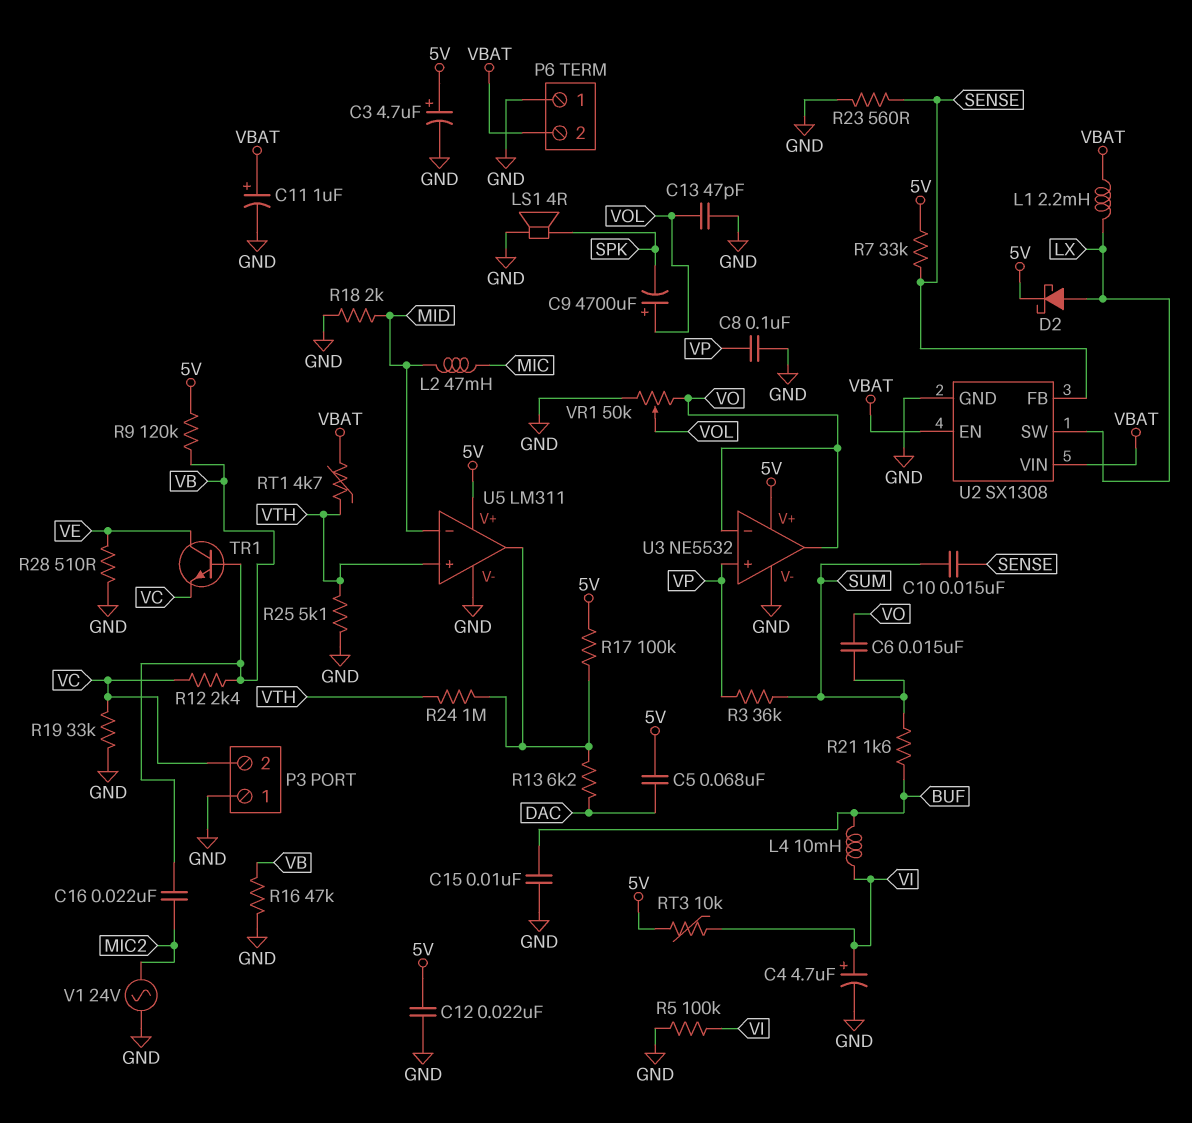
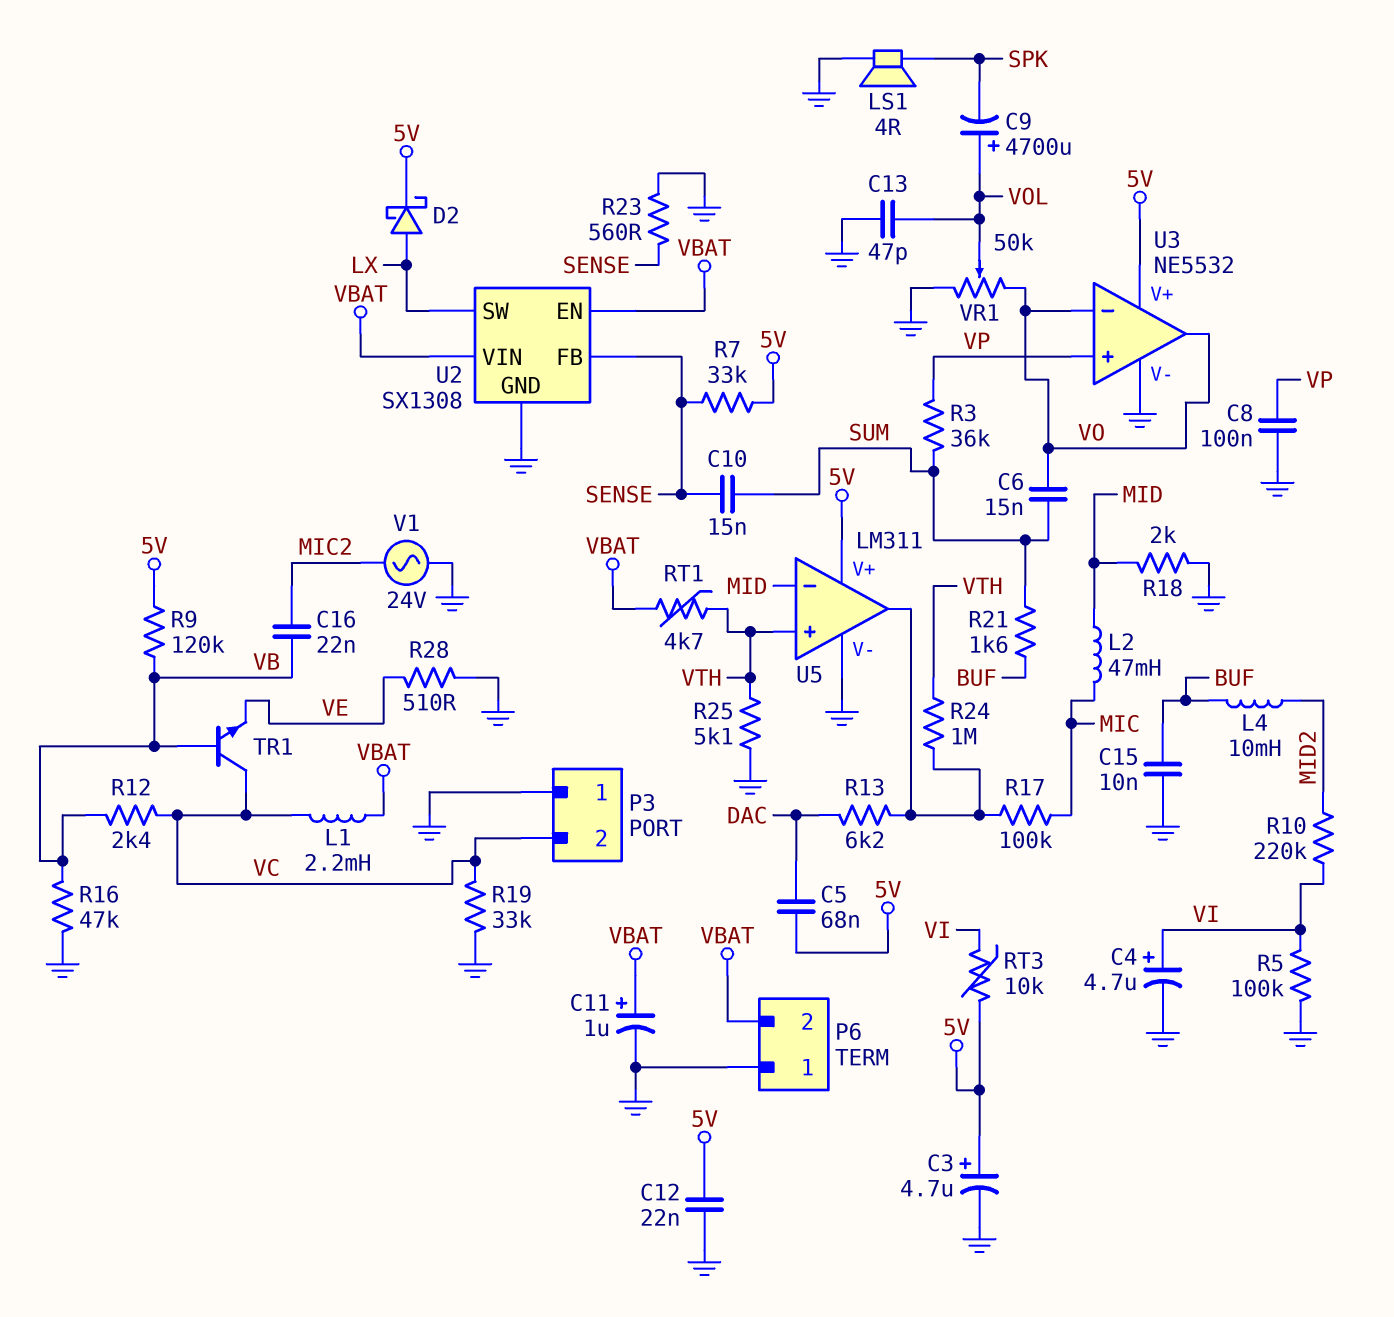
L1: 2.2mH (LX, VBAT) -> 2.2mH (VBAT, VC)
L4: 10mH (BUF, VI) -> 10mH (BUF, MID2)
R10: none -> 220k (MID2, VI)
R17: 100k (5V, U5/out) -> 100k (MIC, U5/out)
TR1: NPN (B VB, C VE, E VC) -> NPN (B VB, C VC, E VE)

